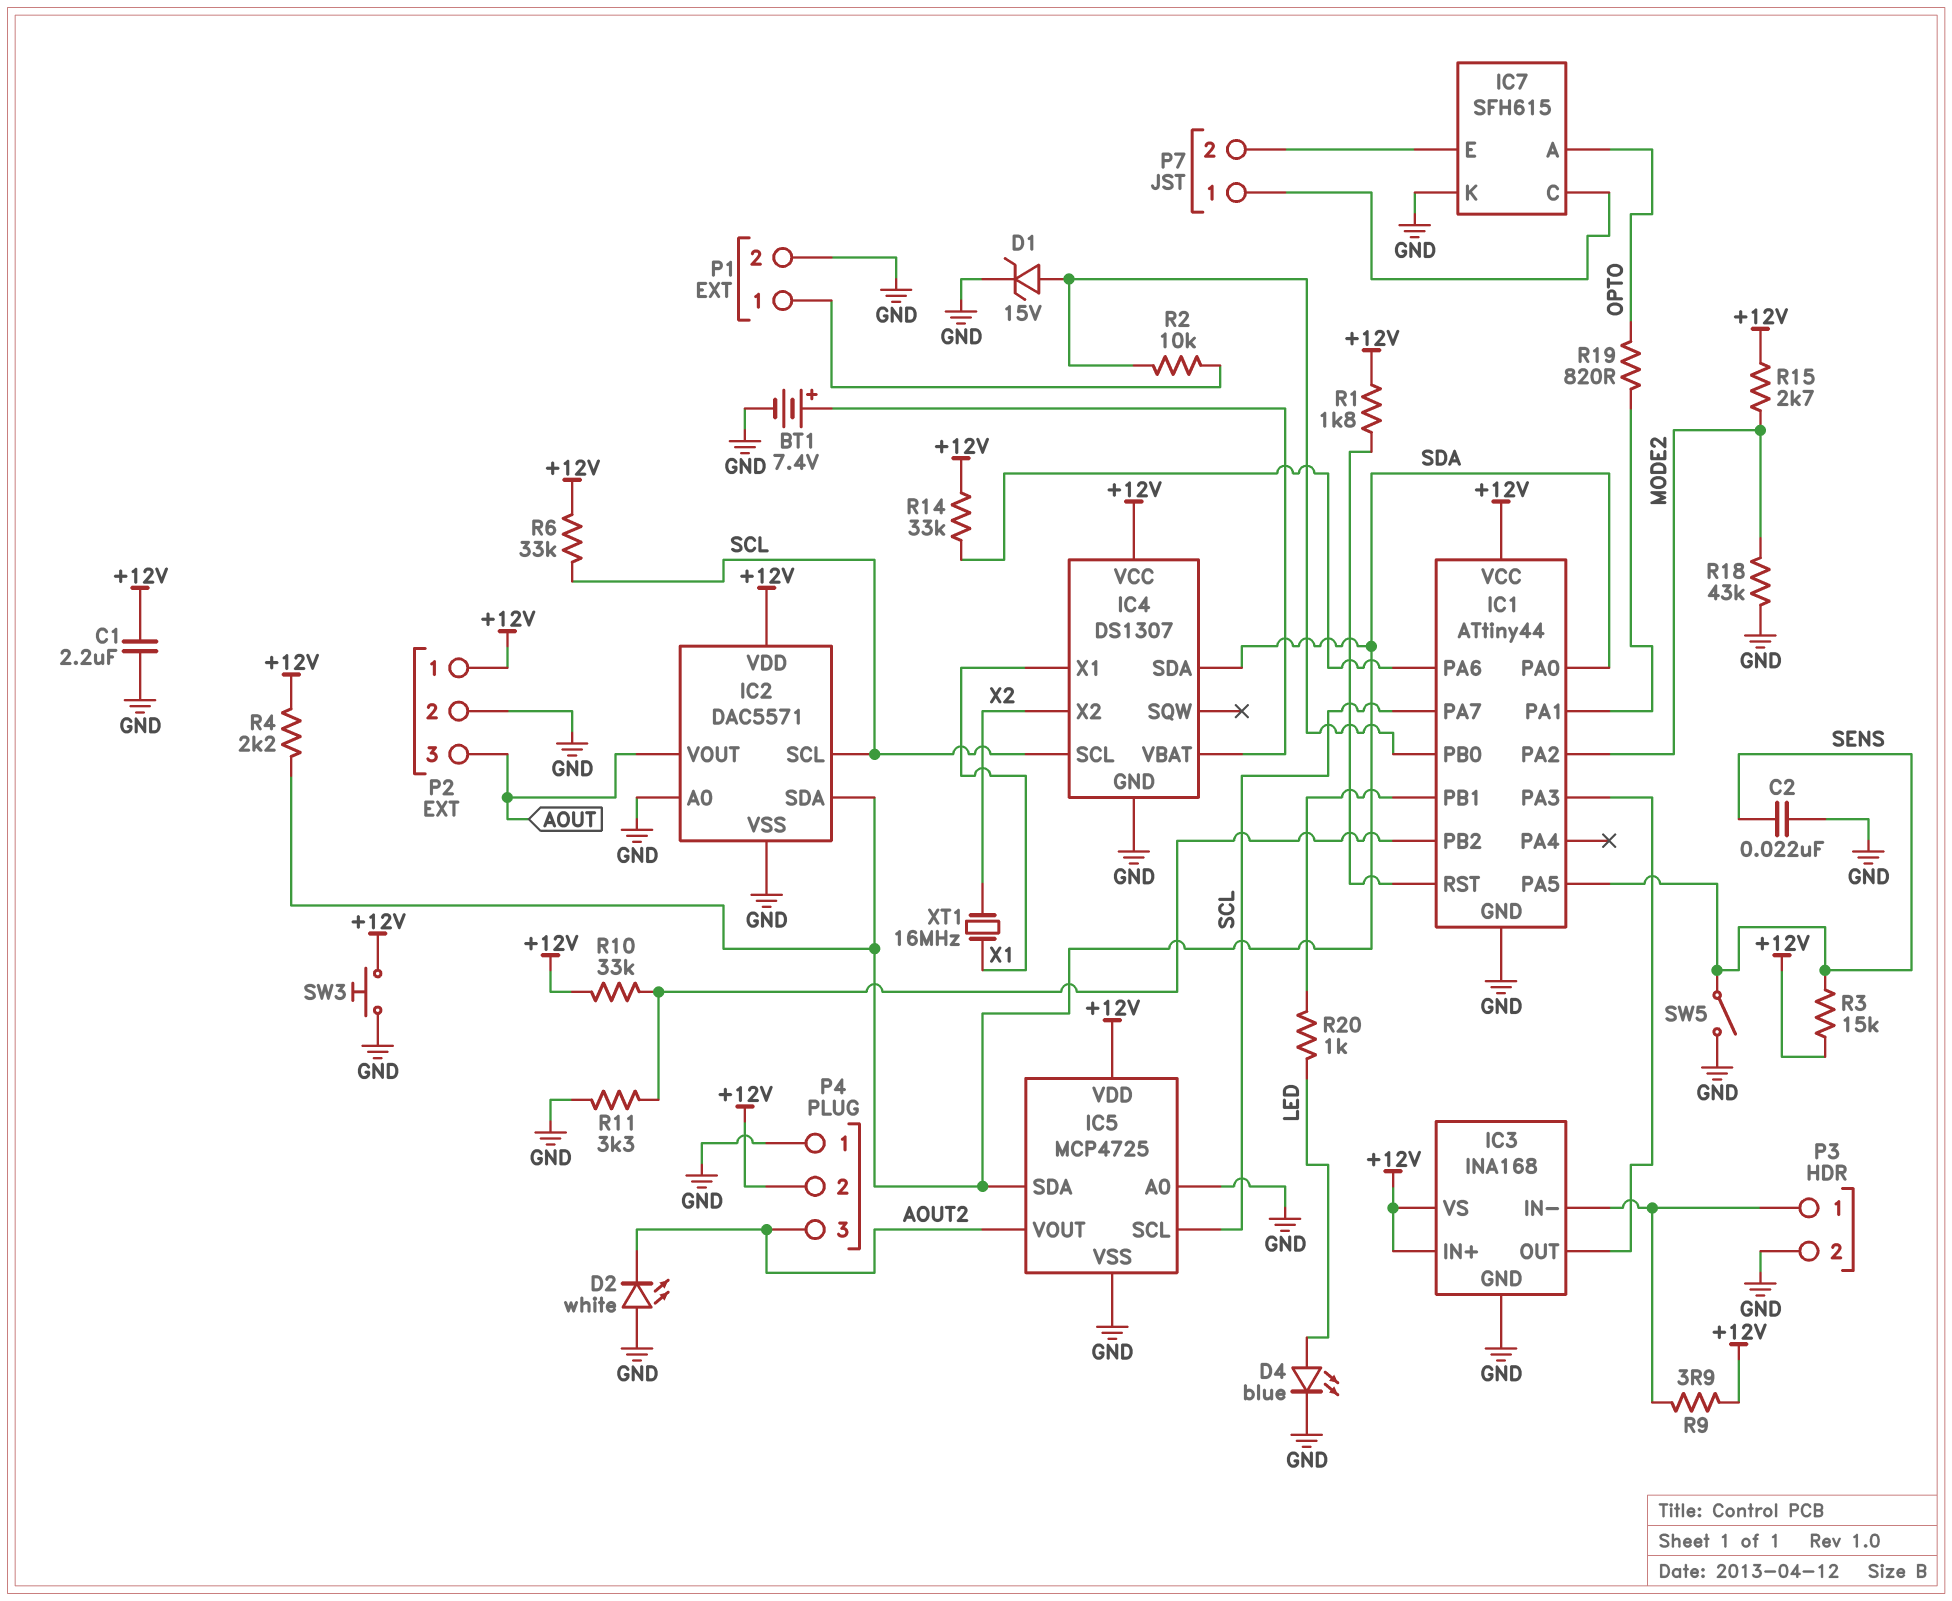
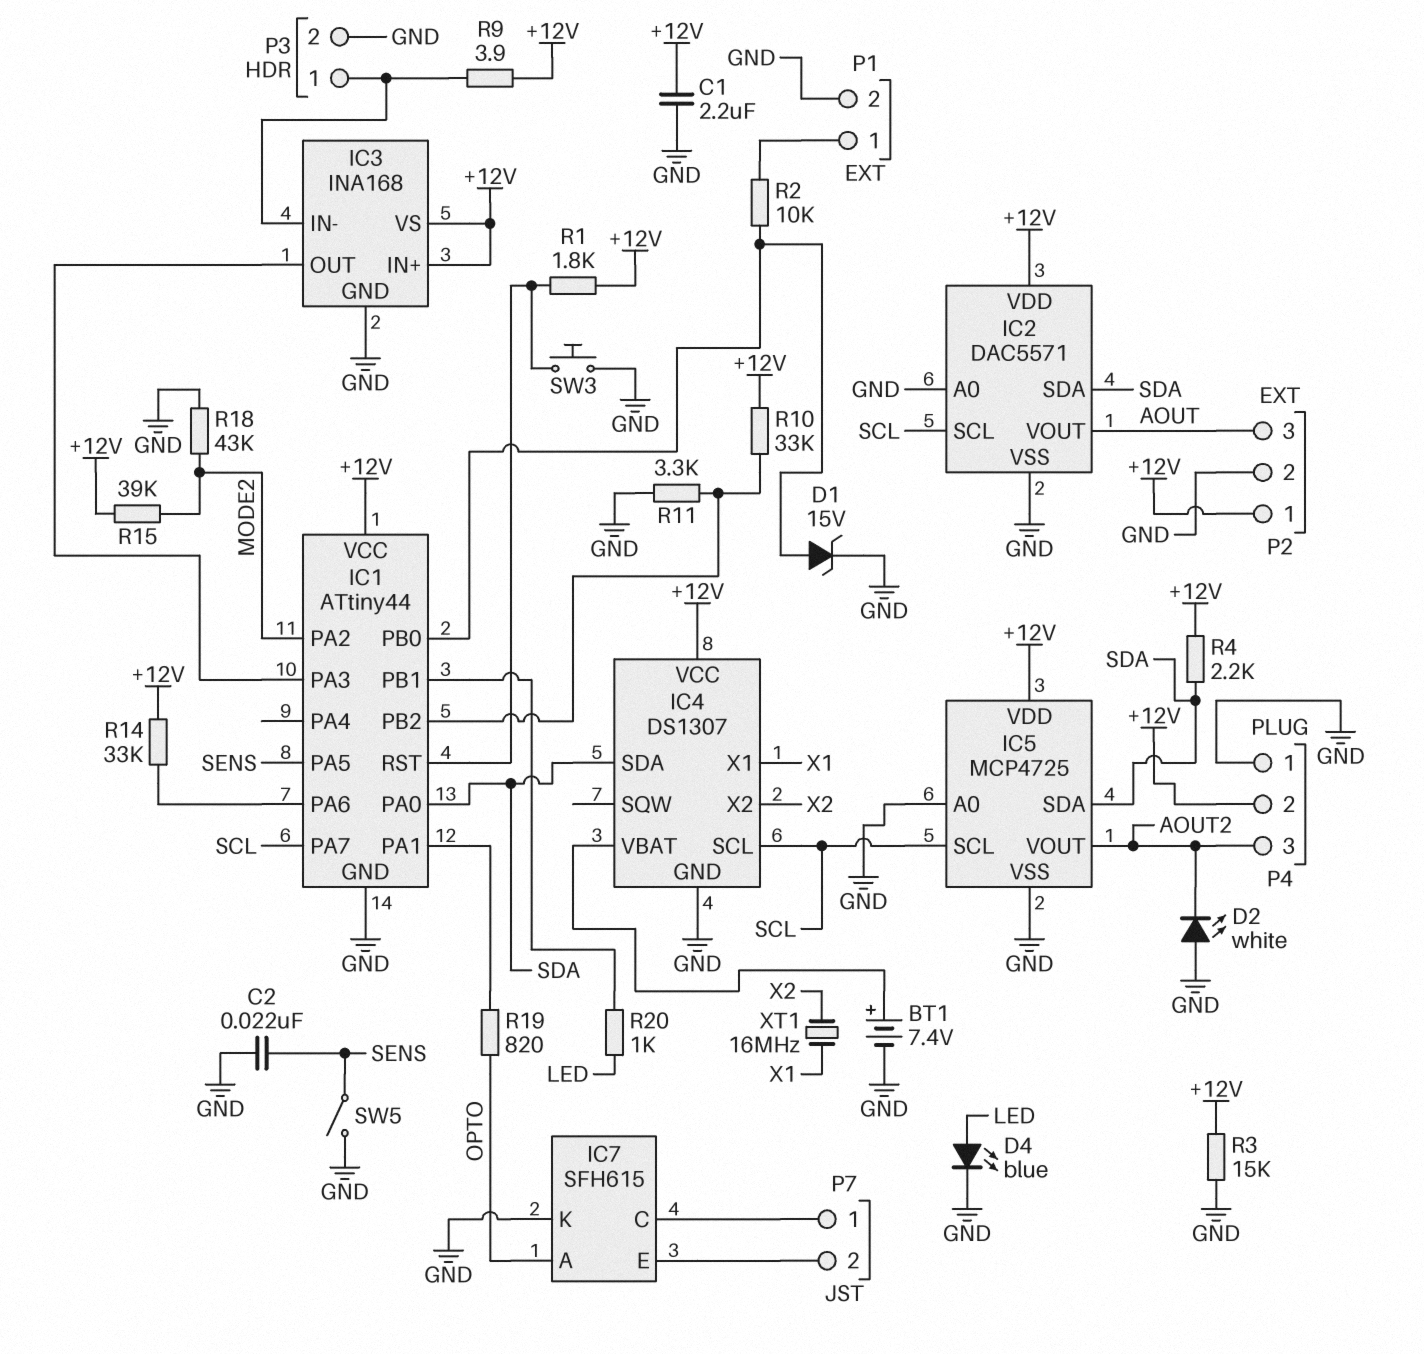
R3: 15k (+12V, SENS) -> 15k (+12V, GND)
R6: 33k (+12V, SCL) -> none
R15: 2.7k (+12V, MODE2) -> 39k (+12V, MODE2)
SW3: button (+12V, GND) -> button (GND, IC1/RST)

